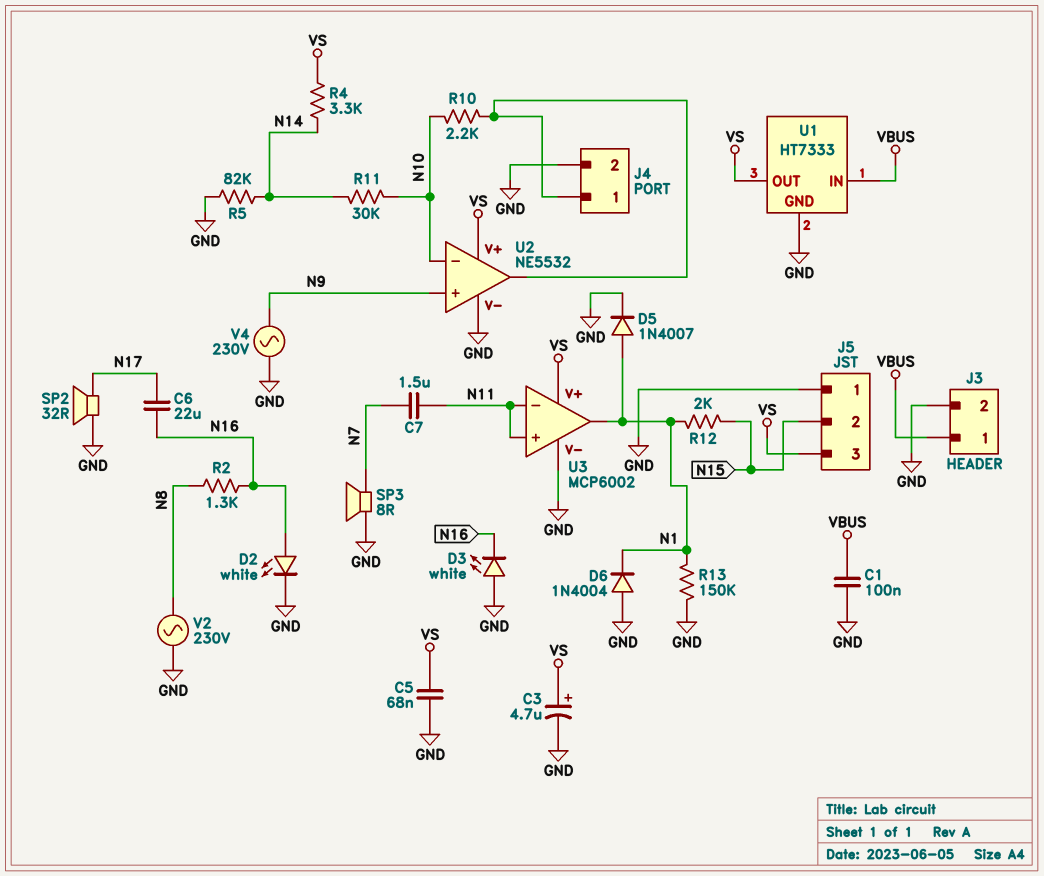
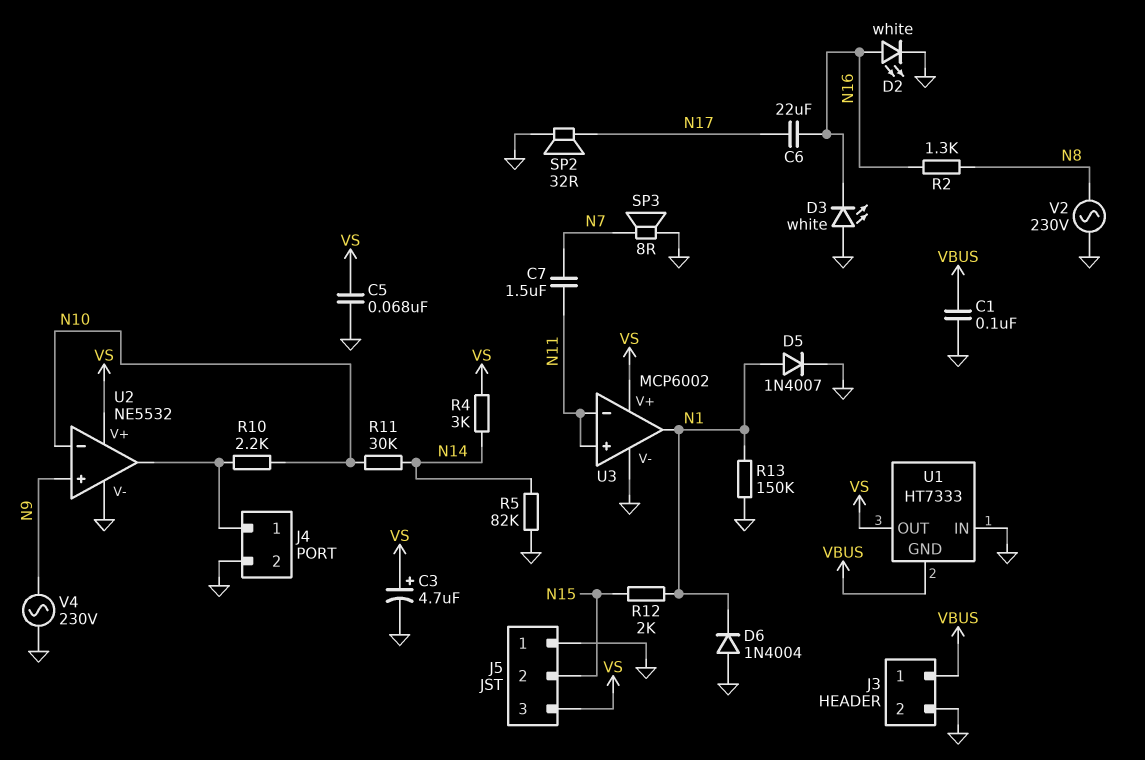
R4: 3.3k (N14, VS) -> 3k (N14, VS)
U1 pin GND: GND -> VBUS
U1 pin IN: VBUS -> GND

